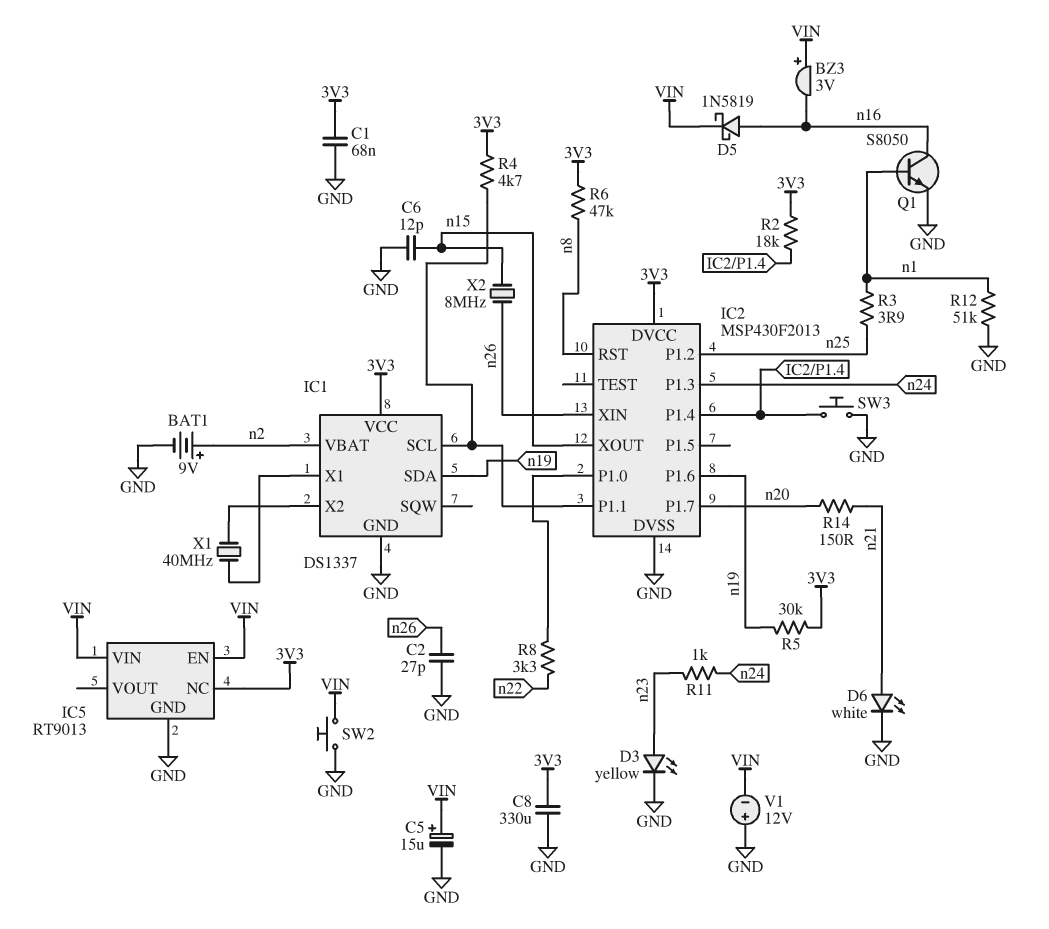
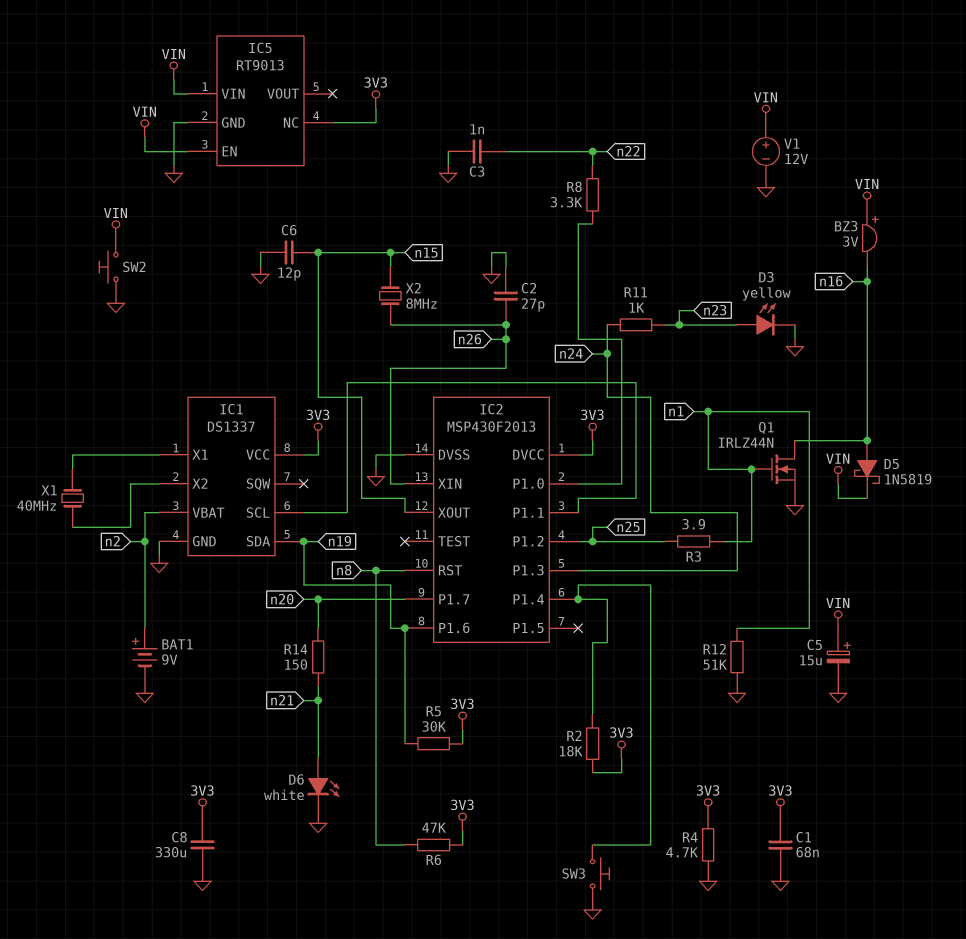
C3: none -> 1nF (GND, n22)
Q1: NPN S8050 (B n1, C n16, E GND) -> NMOS IRLZ44N (G n1, D n16, S GND)
R4: 4.7k (3V3, IC1/SCL) -> 4.7k (3V3, GND)
V1: 12V (plus GND, minus VIN) -> 12V (plus VIN, minus GND)

